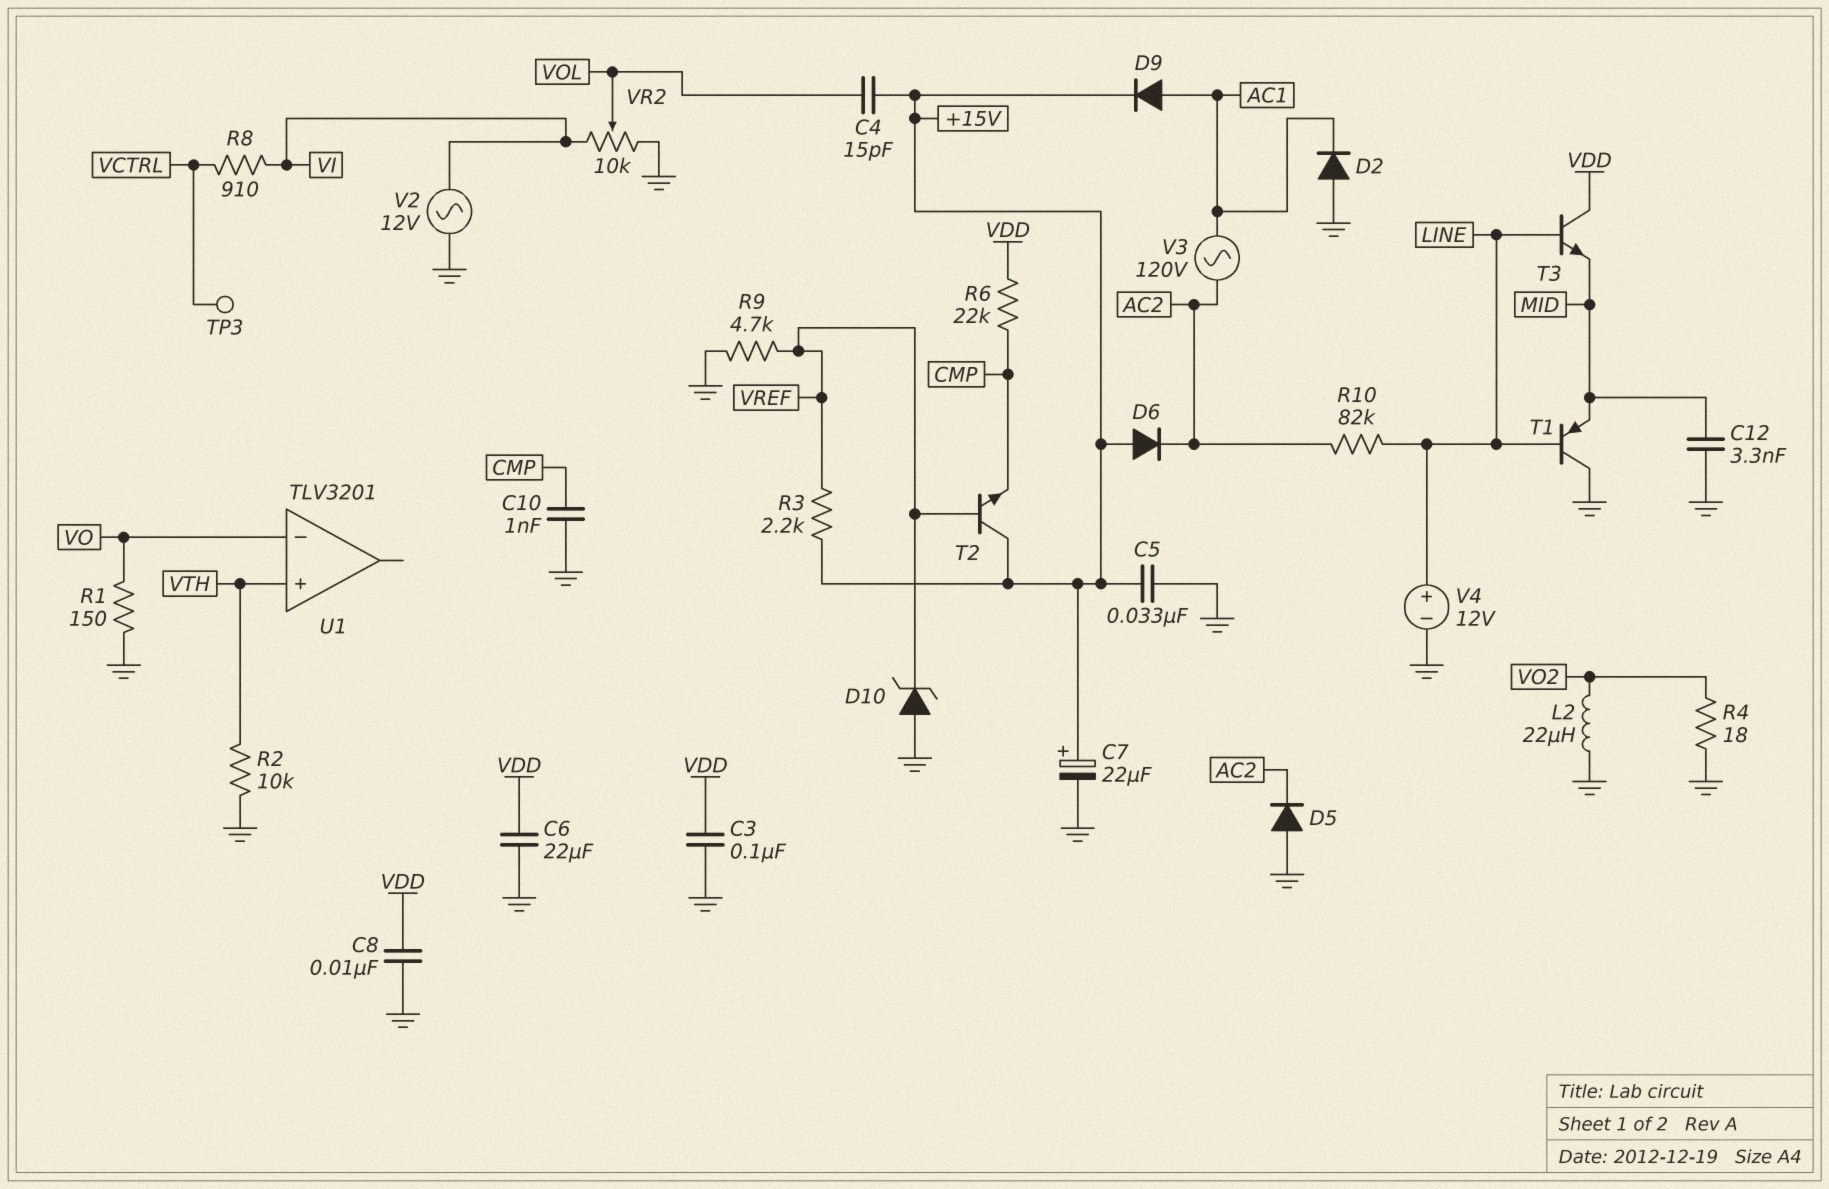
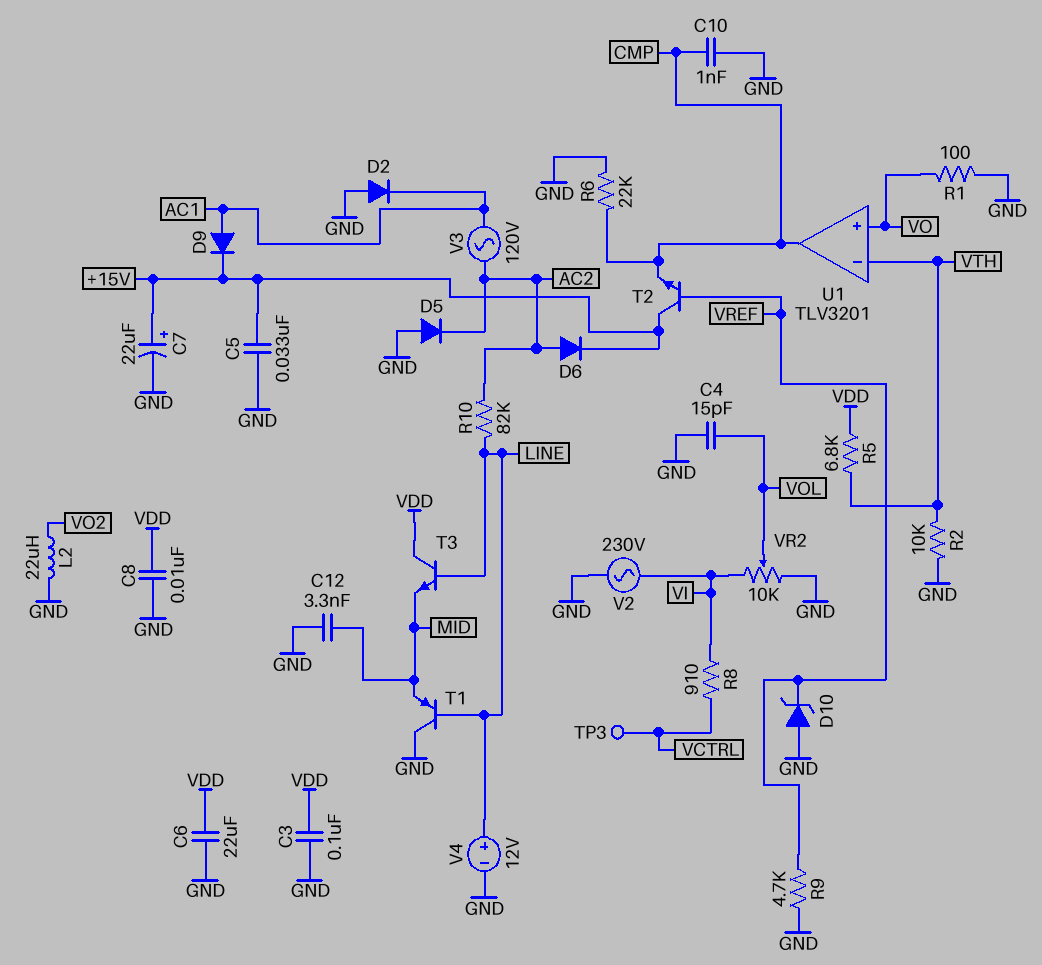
C4: 15pF (+15V, VOL) -> 15pF (GND, VOL)
D6: diode (A +15V, K AC2) -> diode (A AC2, K +15V)
R1: 150 (GND, VO) -> 100 (GND, VO)
R3: 2.2k (+15V, VREF) -> none
R4: 18 (GND, VO2) -> none
R5: none -> 6.8k (VDD, VTH)
R6: 22k (CMP, VDD) -> 22k (CMP, GND)
U1 pin in+: VTH -> VO
U1 pin in-: VO -> VTH
U1 pin out: none -> CMP
V2: AC 12V (GND, VI) -> AC 230V (GND, VI)

